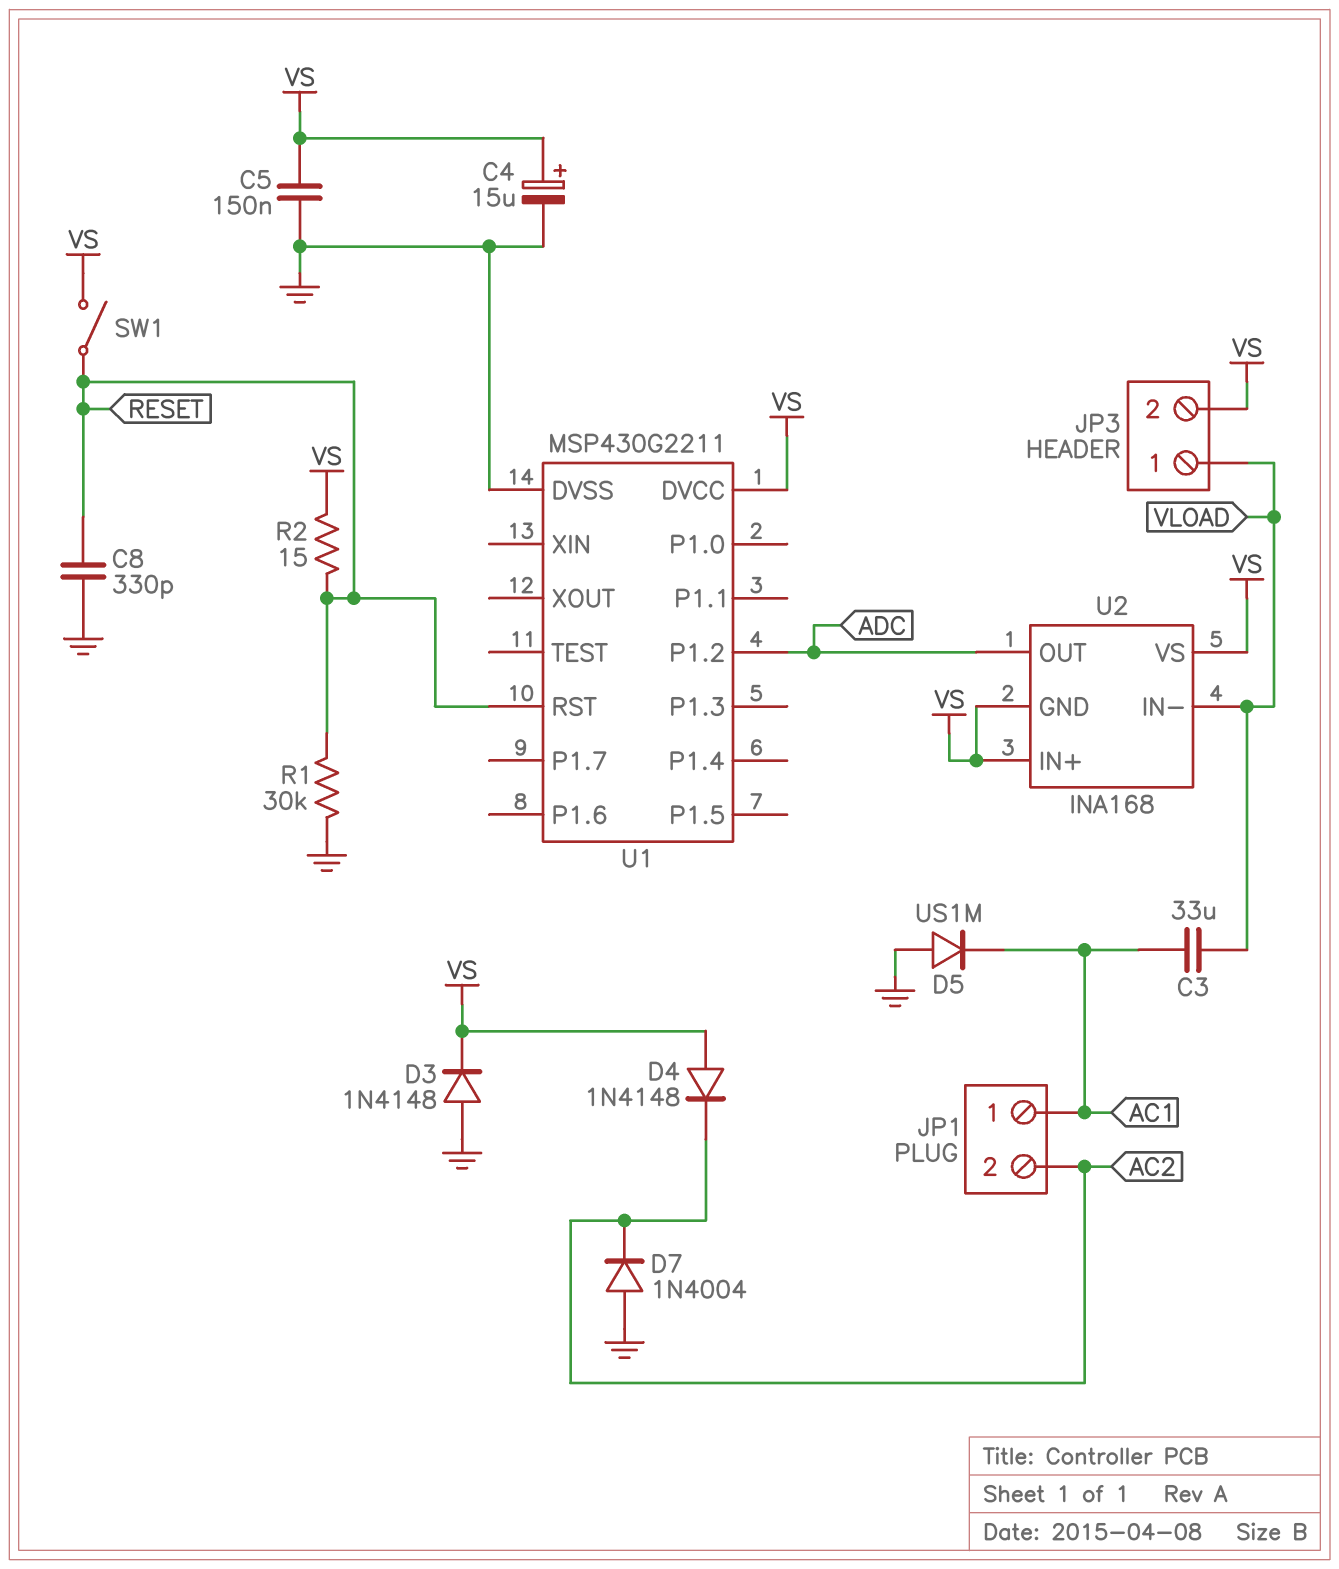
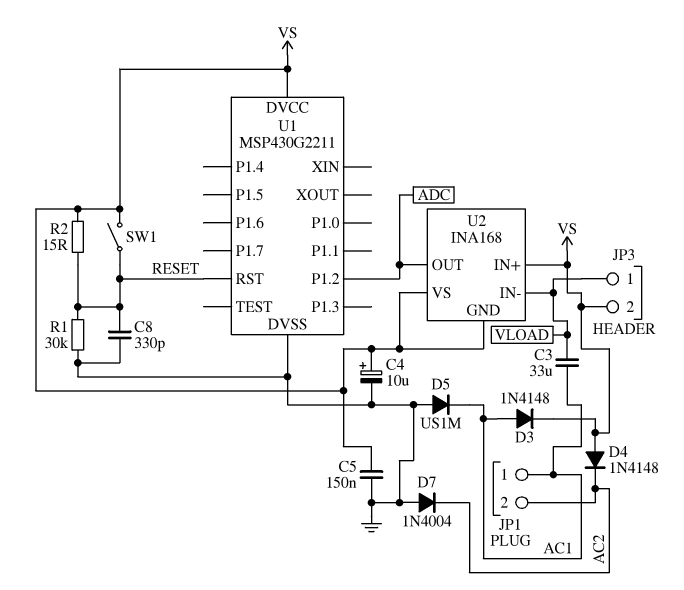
C4: 15uF (plus VS, minus GND) -> 10uF (plus VS, minus GND)
D3: diode 1N4148 (A GND, K VS) -> diode 1N4148 (A AC1, K VS)

